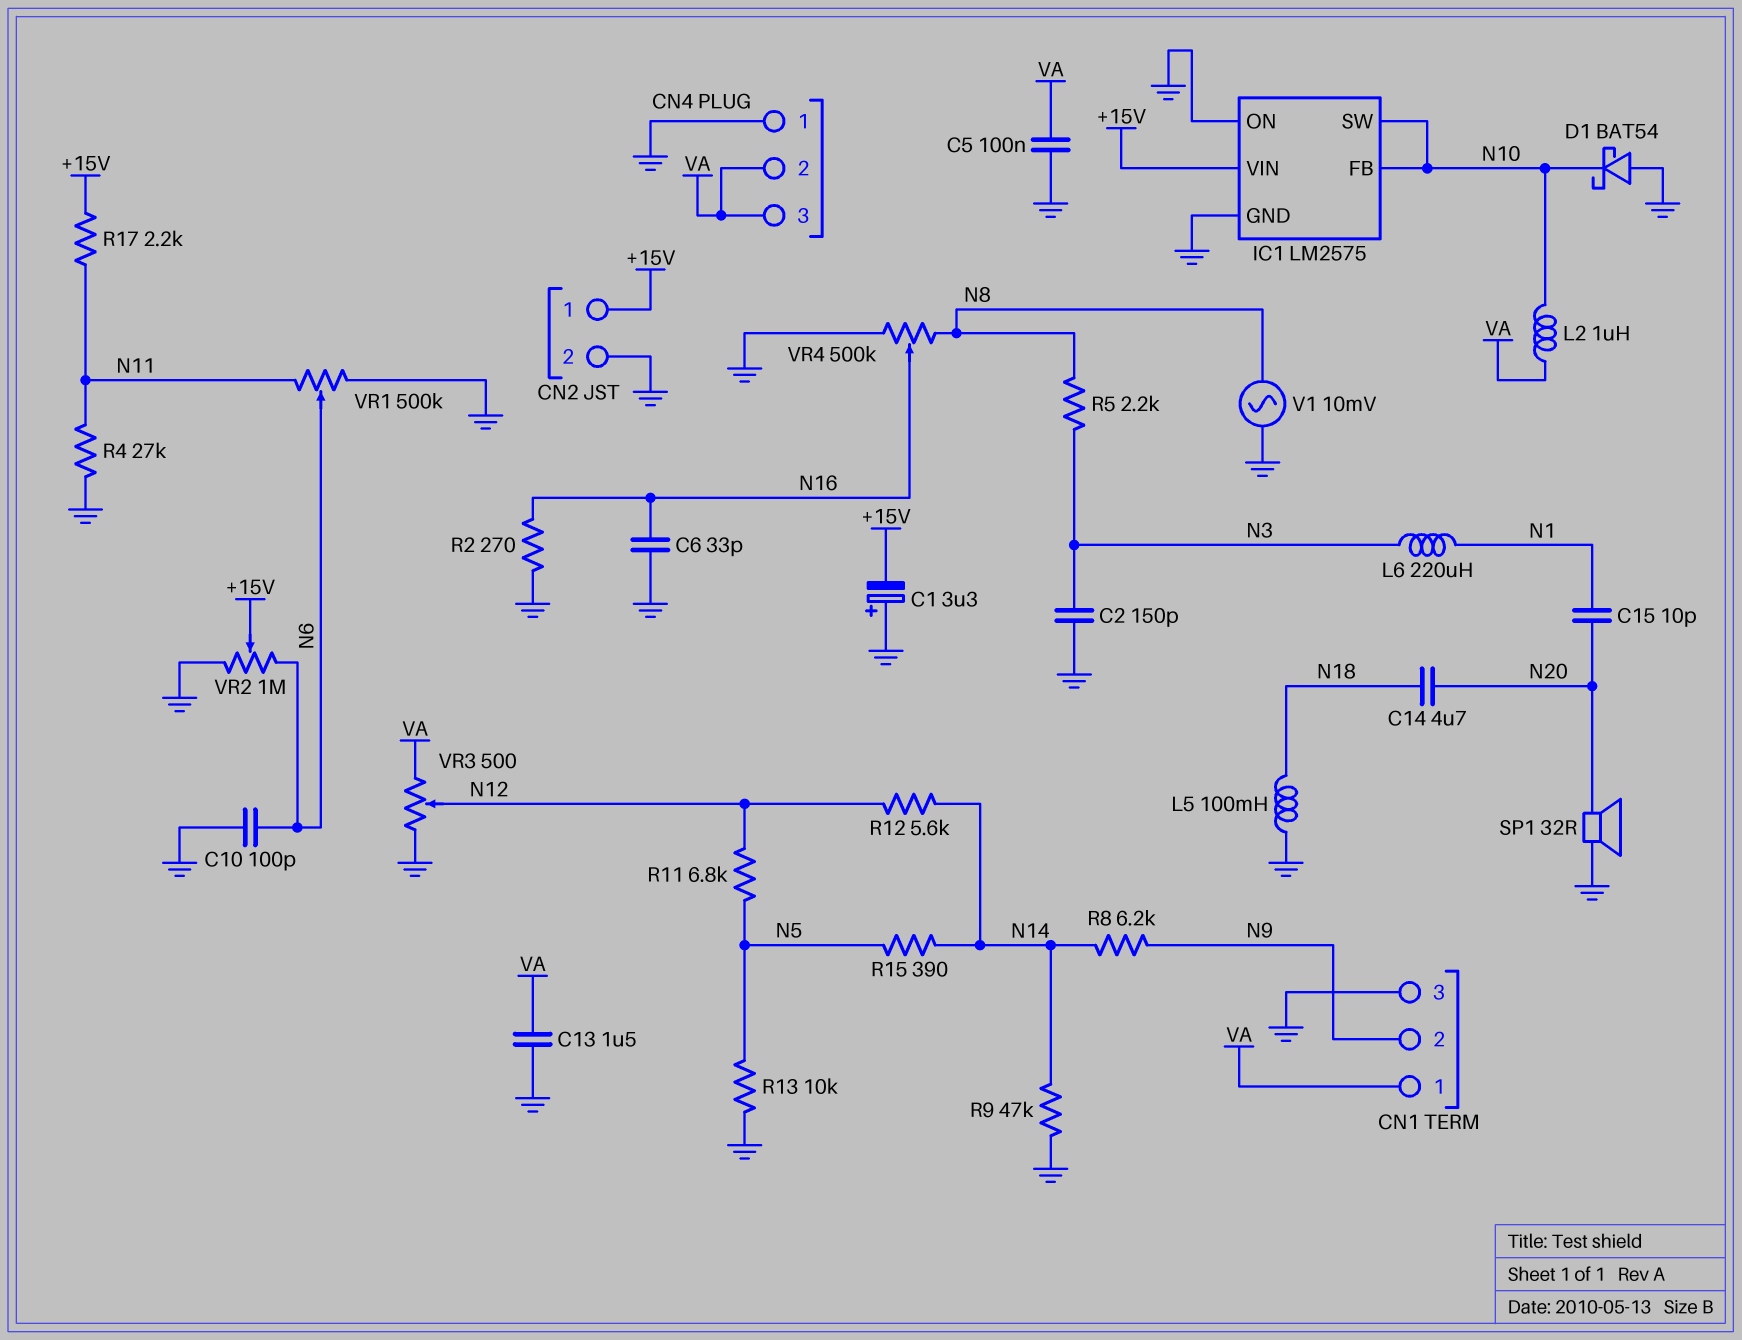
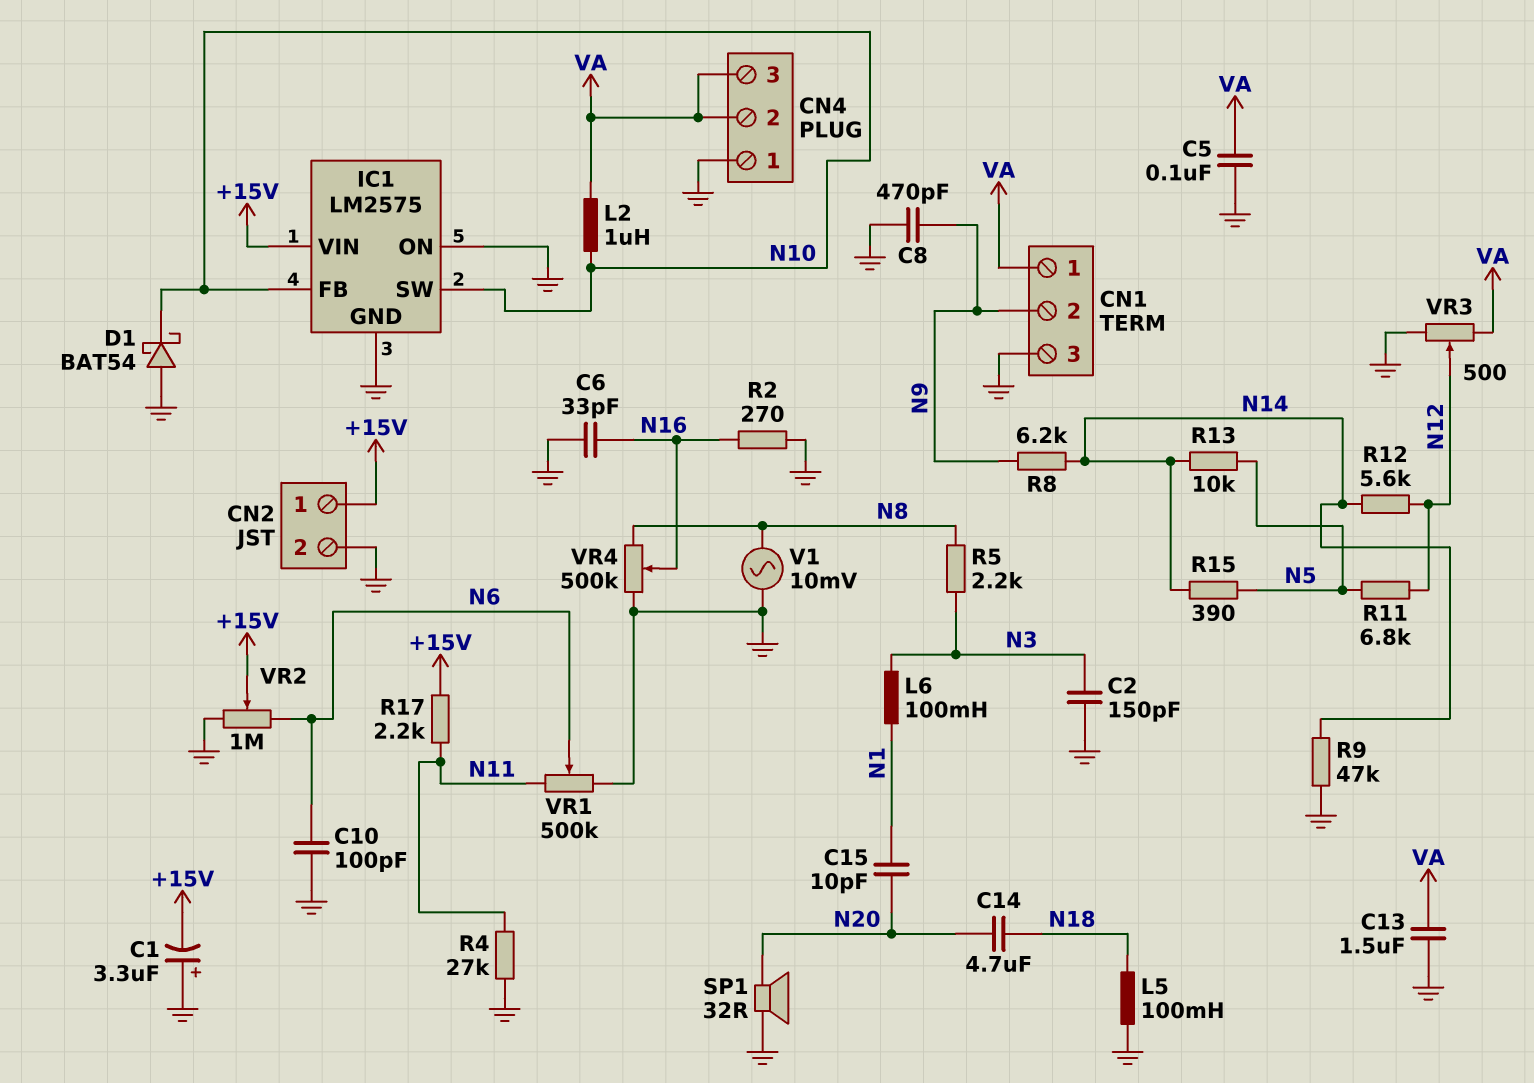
C8: none -> 470pF (GND, N9)
L6: 220uH (N1, N3) -> 100mH (N1, N3)
R13: 10k (GND, N5) -> 10k (N5, N14)

